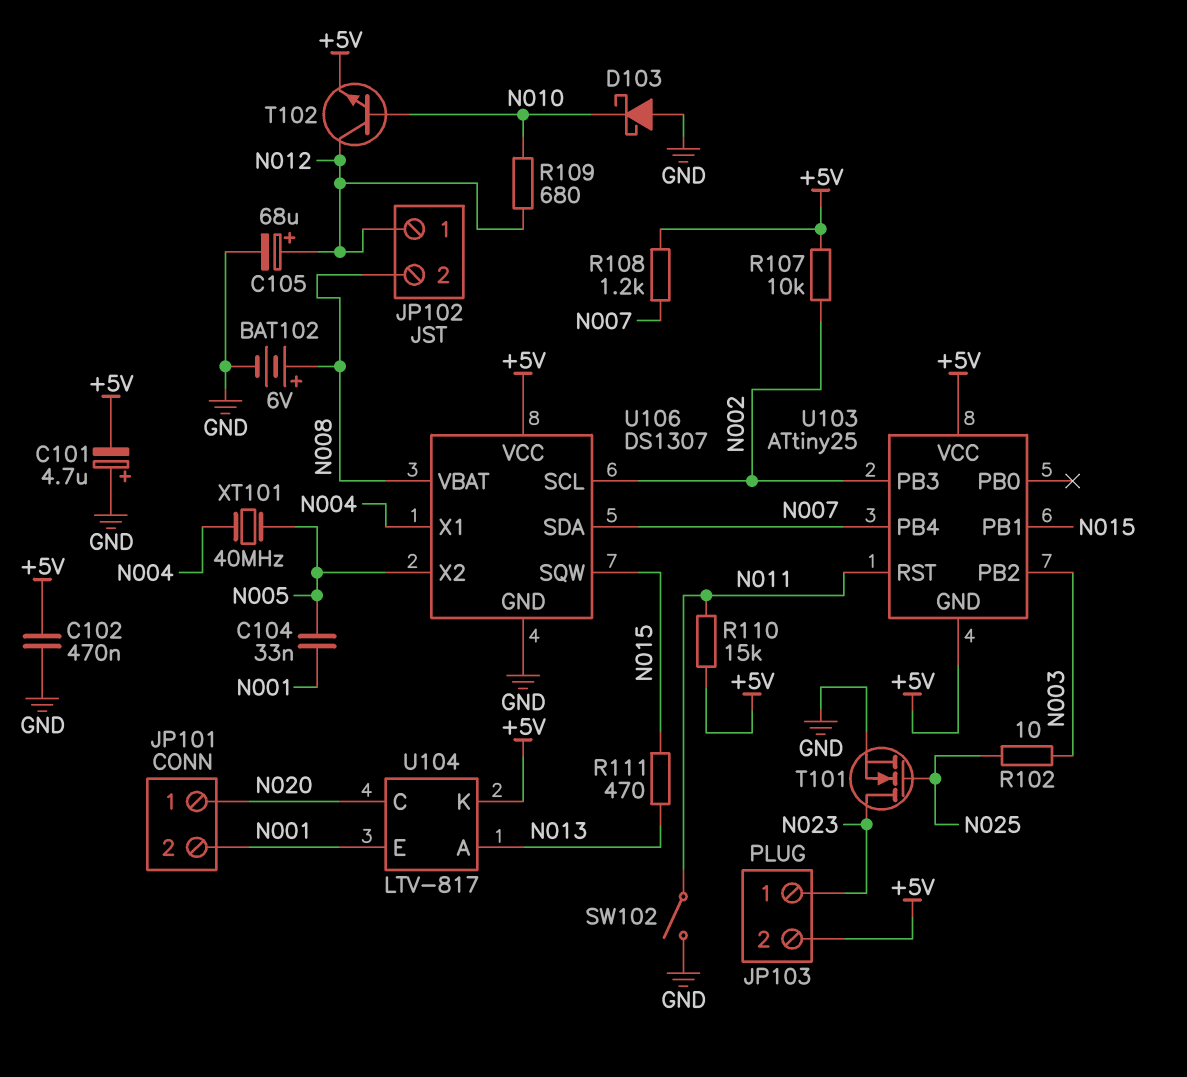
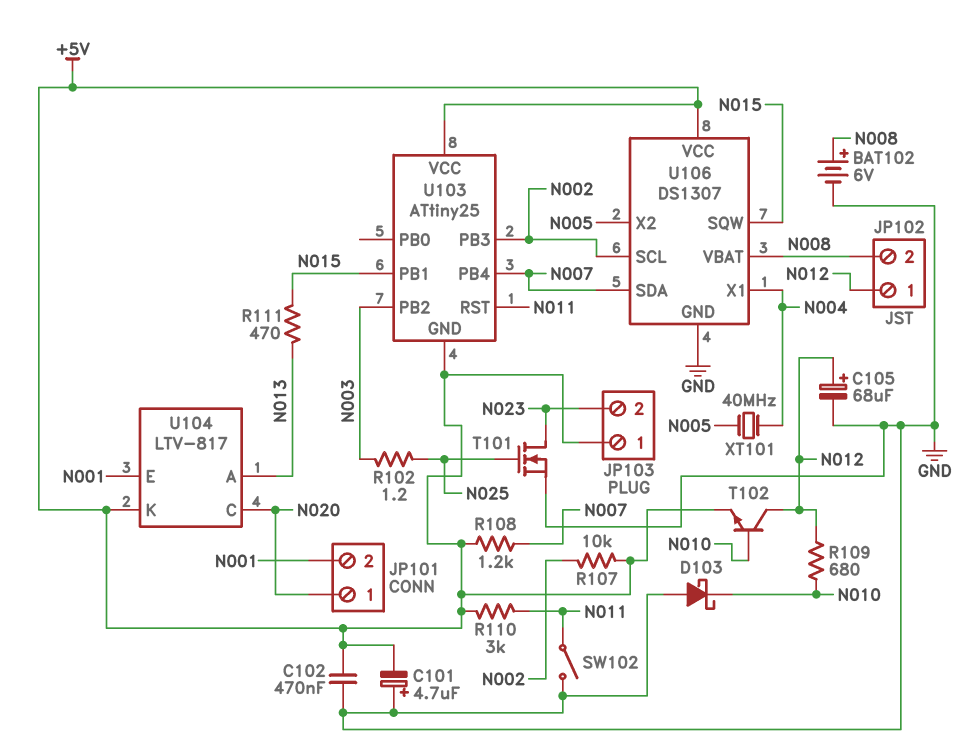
C104: 33nF (N001, N005) -> none
JP103 pin 1: N023 -> +5V
JP103 pin 2: +5V -> N023
R102: 10 (N003, N025) -> 1.2 (N003, N025)
R110: 15k (+5V, N011) -> 3k (+5V, N011)

